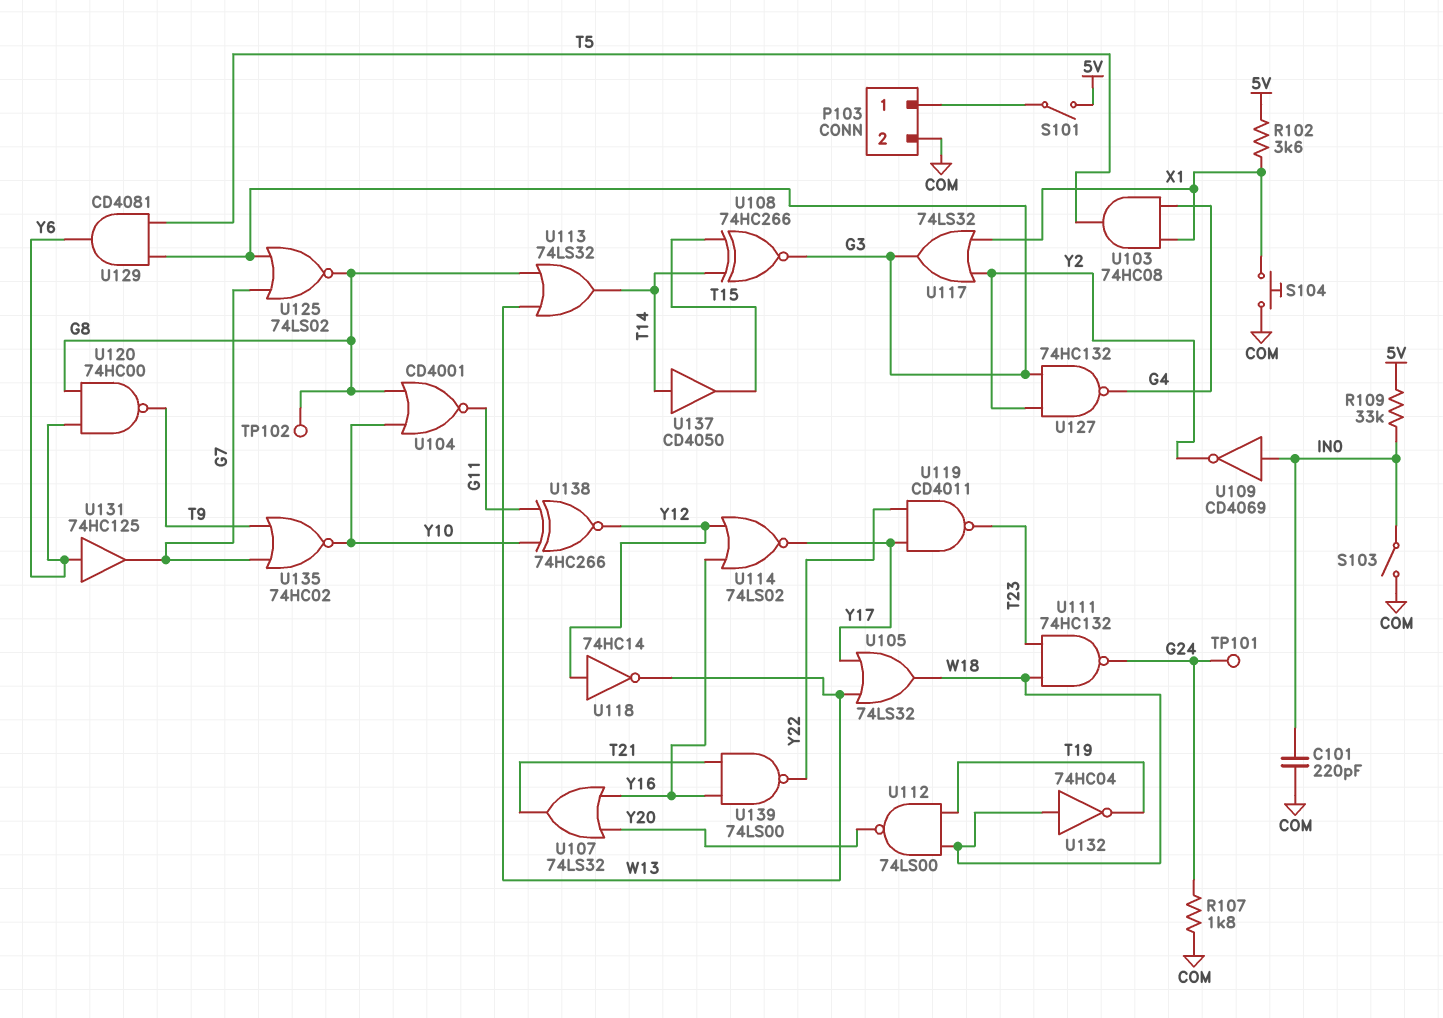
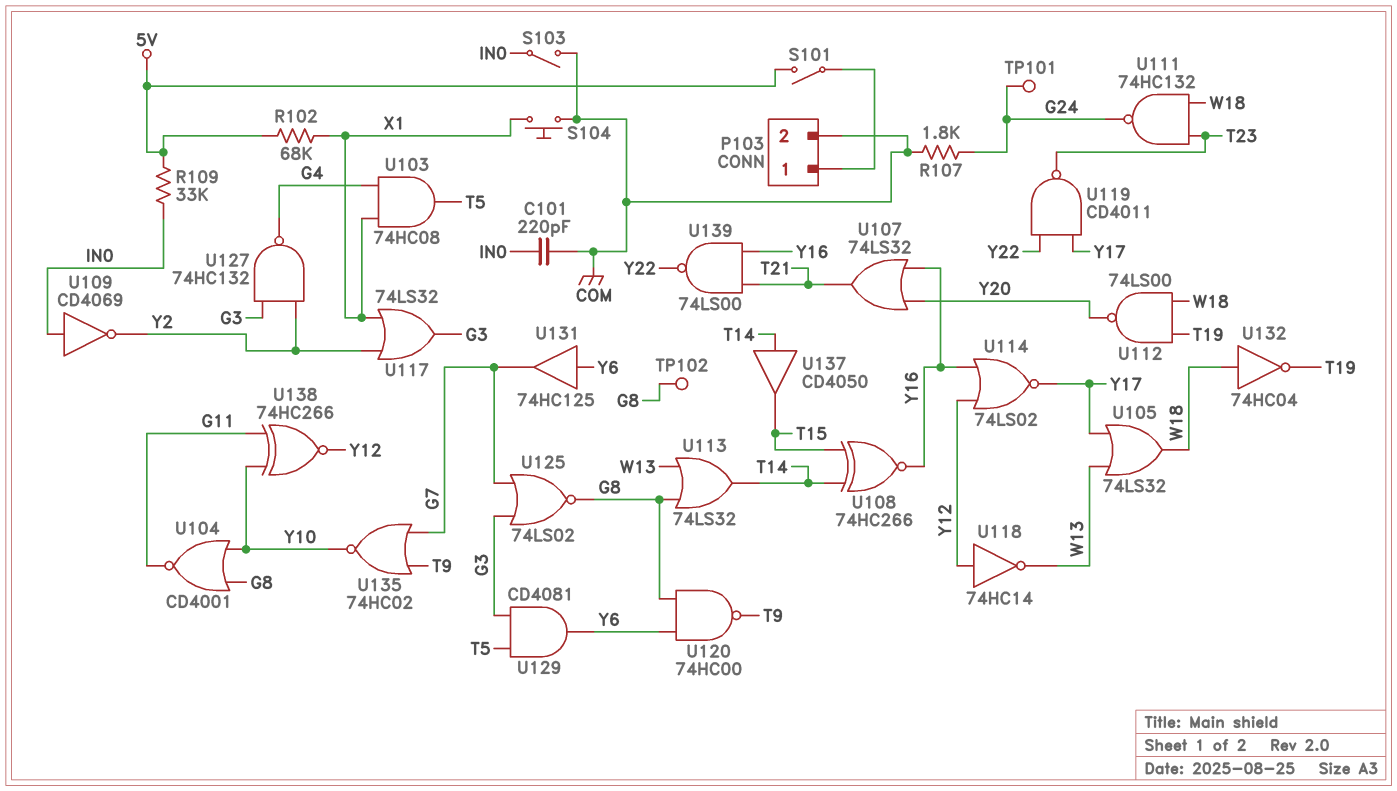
R102: 3.6k (5V, X1) -> 68k (5V, X1)
U108: XNOR 74HC266 (in T14, in T15, out G3) -> XNOR 74HC266 (in T14, in T15, out Y16)

